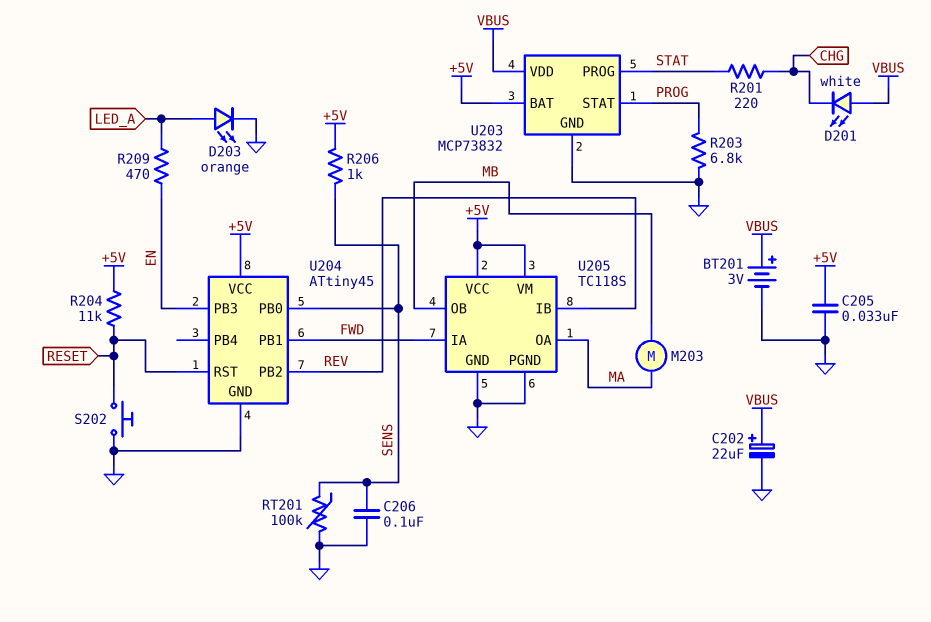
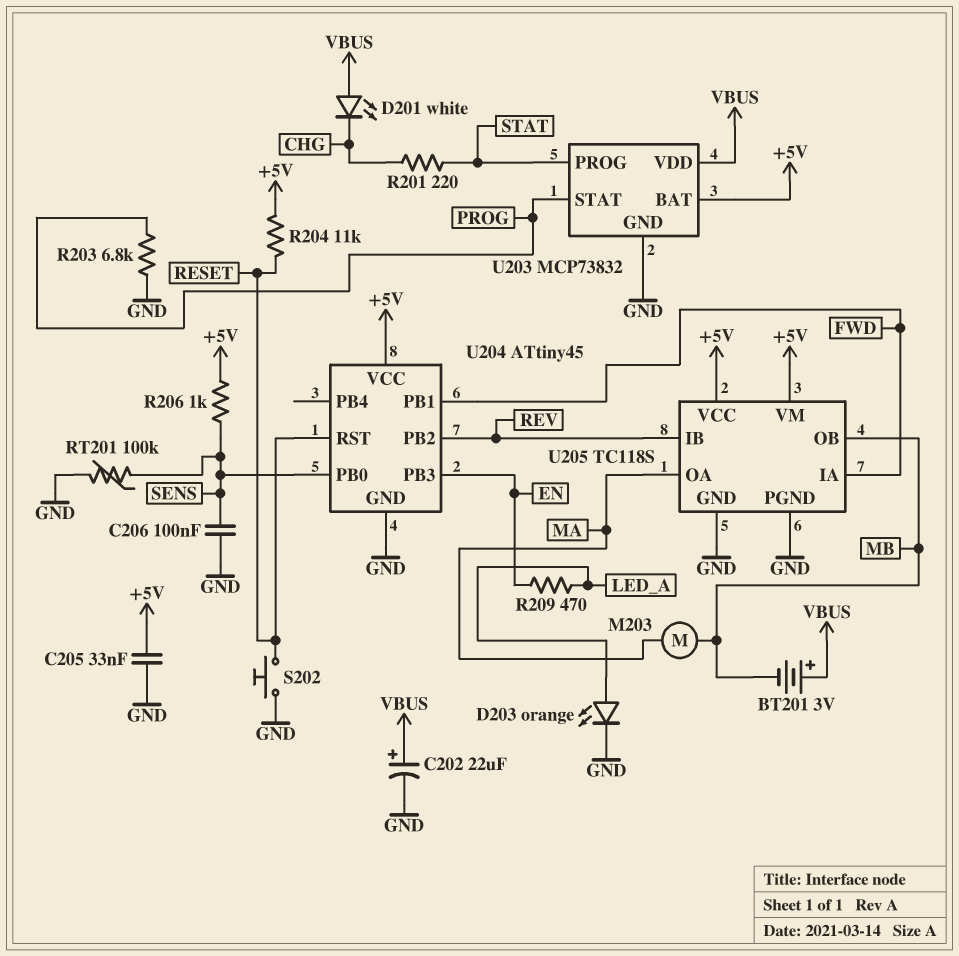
BT201: 3V (plus VBUS, minus GND) -> 3V (plus VBUS, minus MB)

